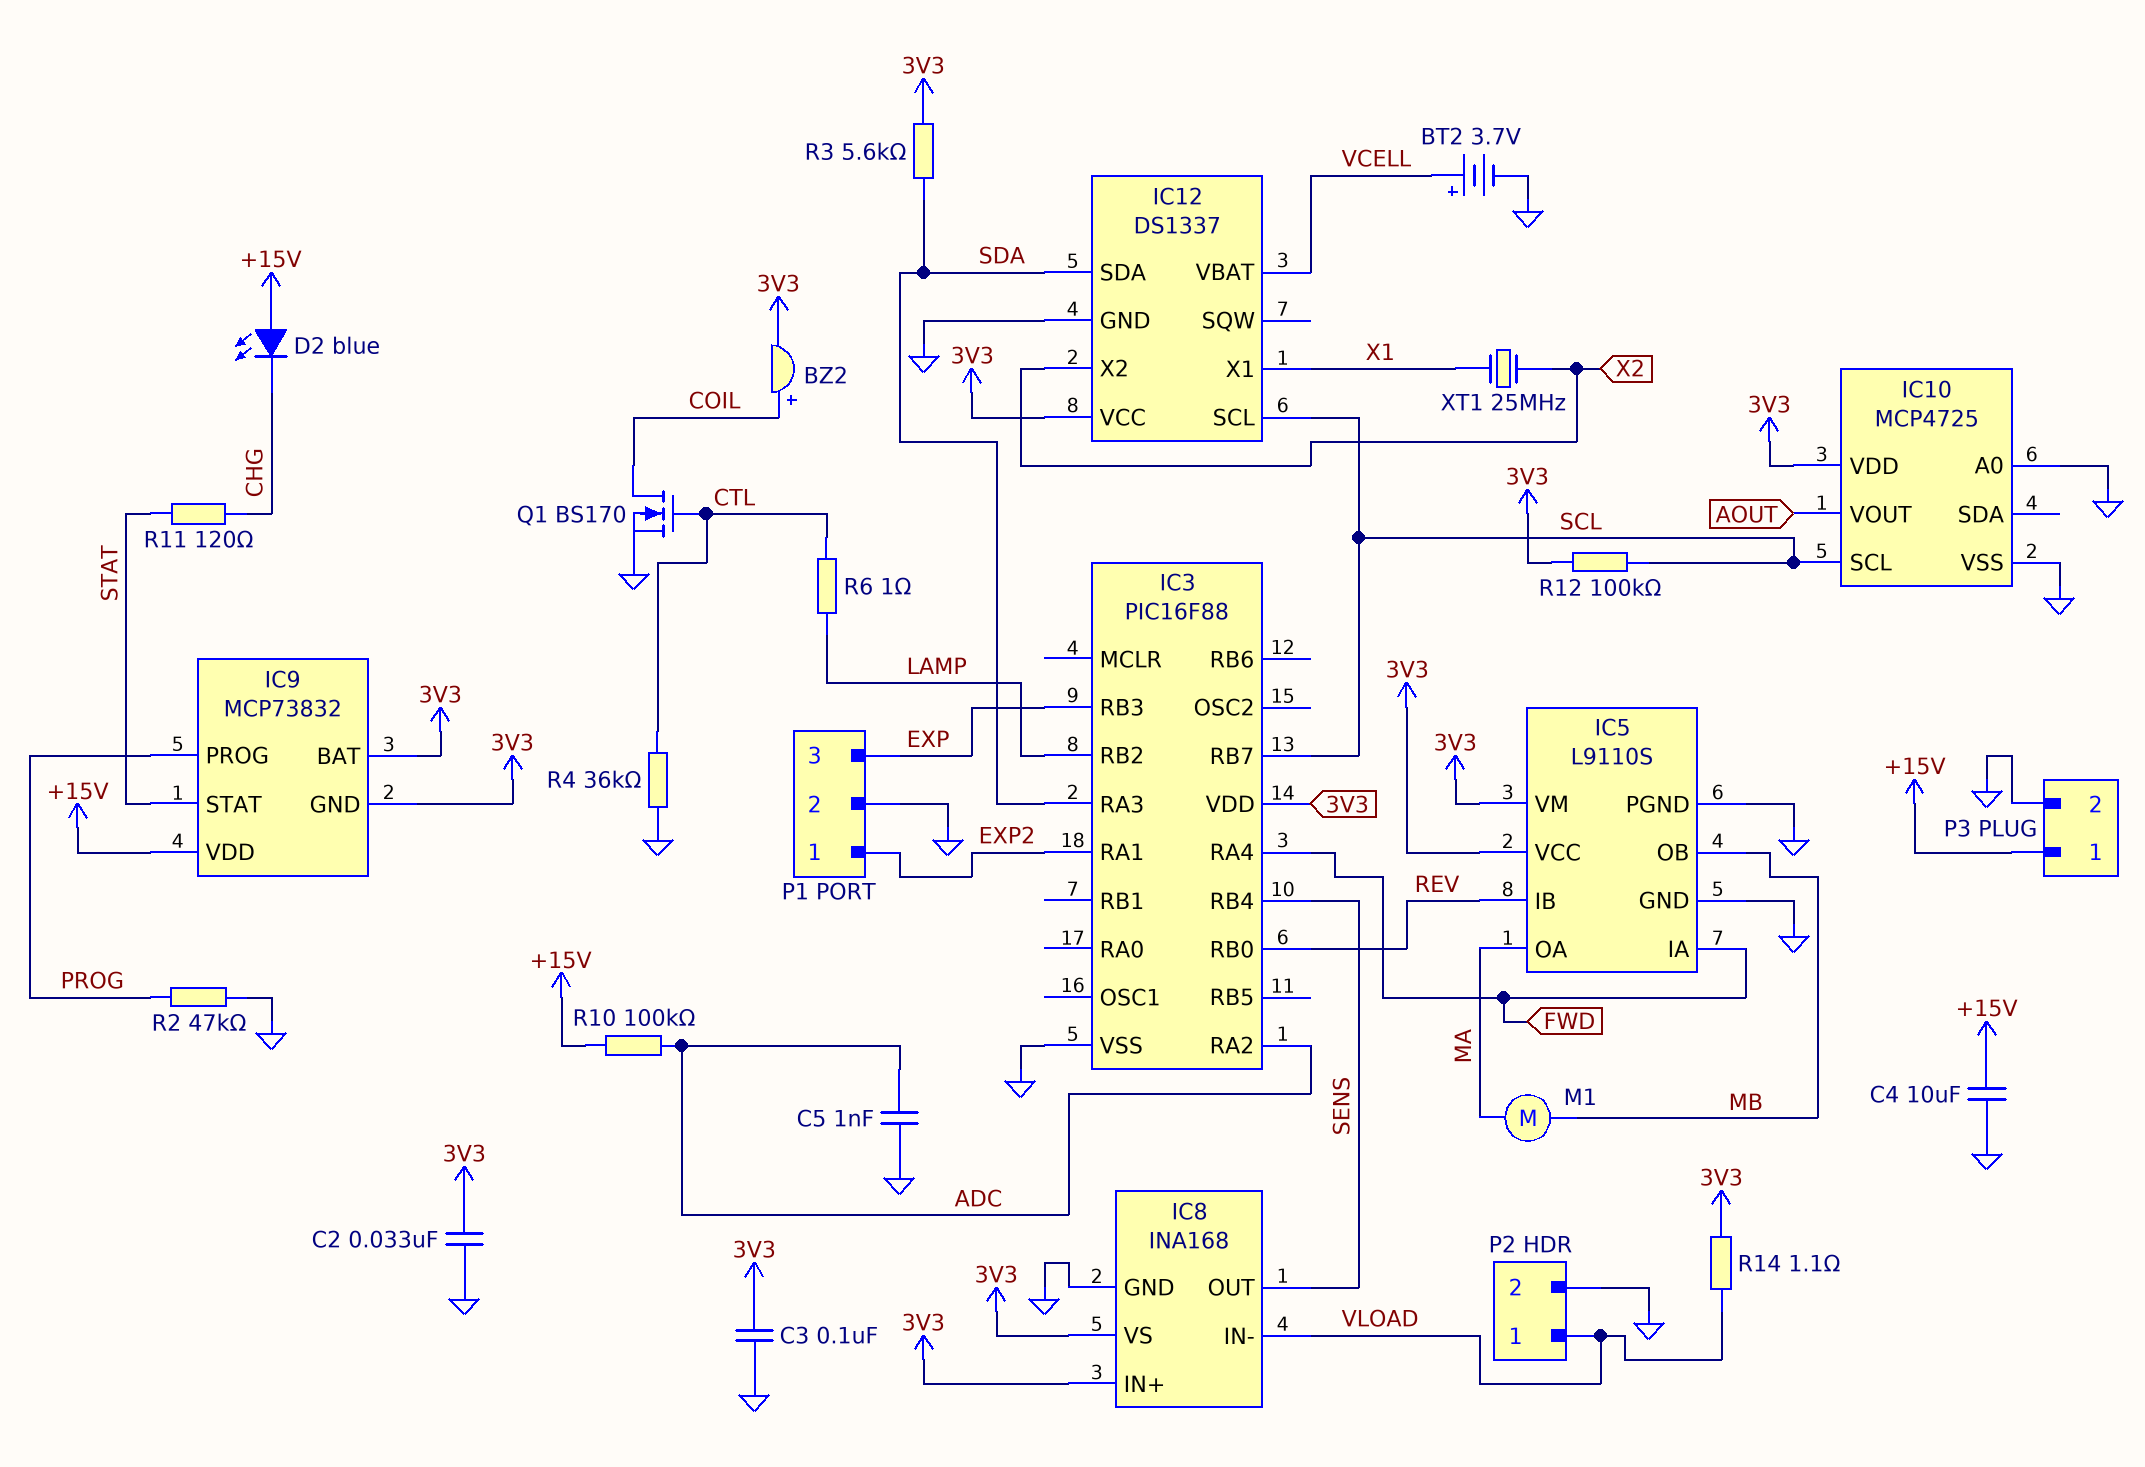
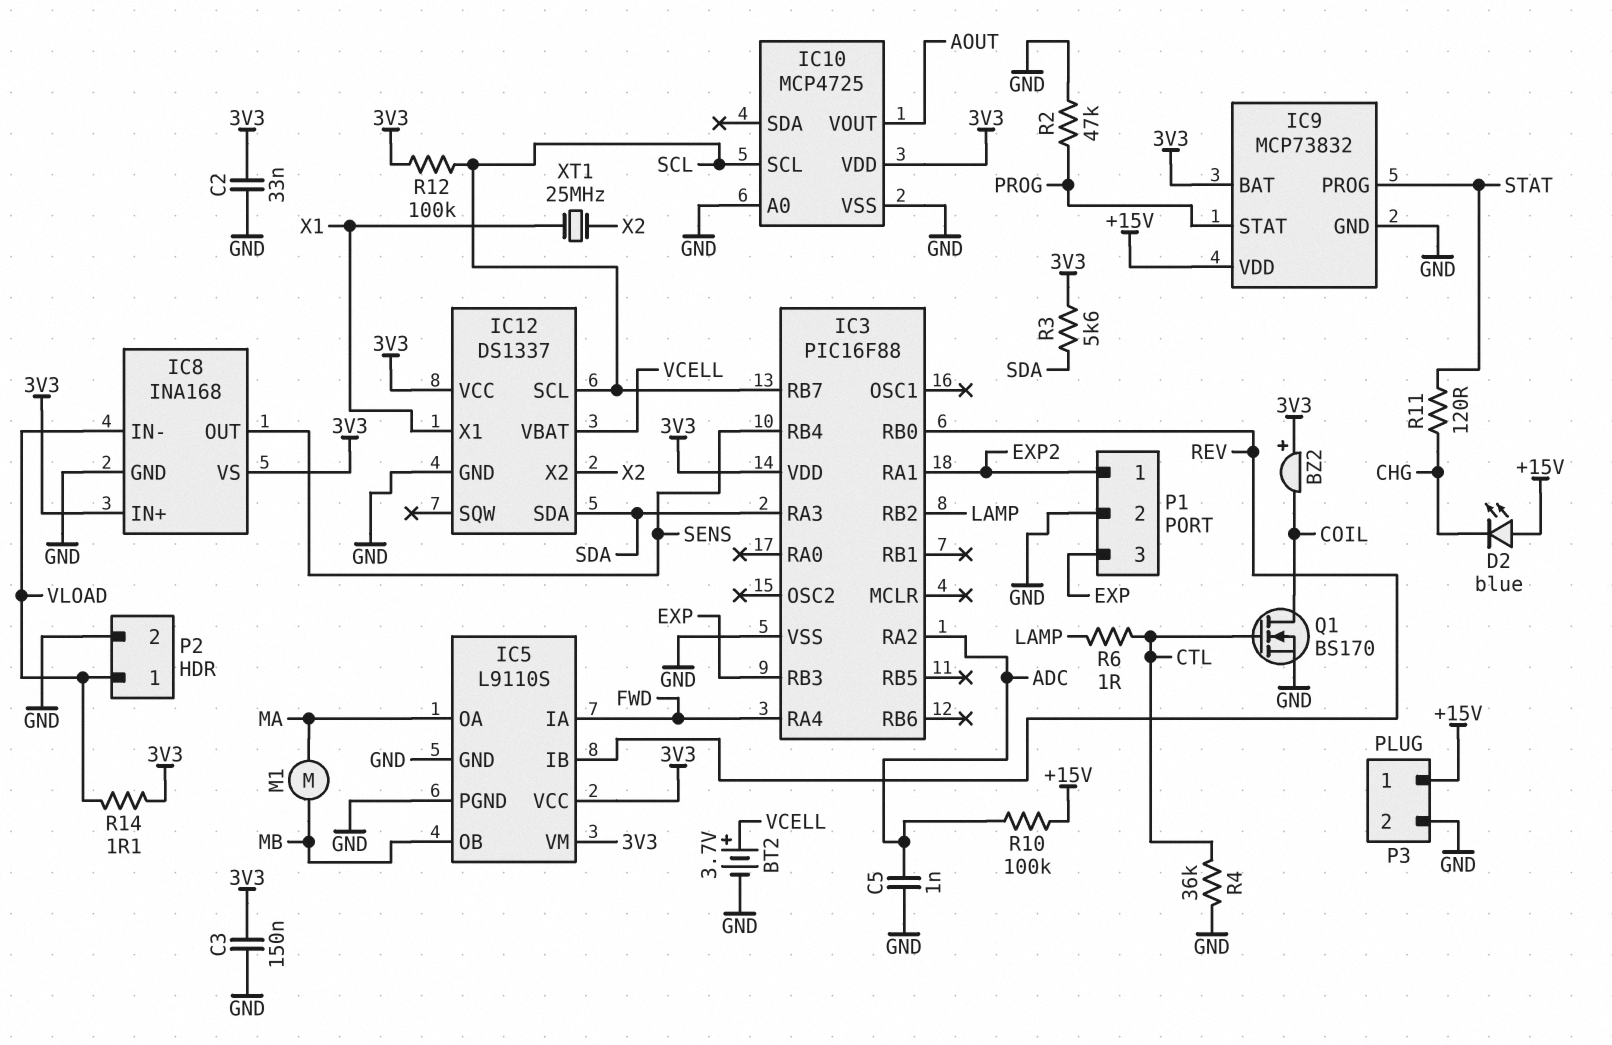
BZ2: buzzer (plus COIL, minus 3V3) -> buzzer (plus 3V3, minus COIL)
C3: 100nF (3V3, GND) -> 150nF (3V3, GND)
C4: 10uF (+15V, GND) -> none
IC9 pin GND: 3V3 -> GND
IC9 pin PROG: PROG -> STAT
IC9 pin STAT: STAT -> PROG

